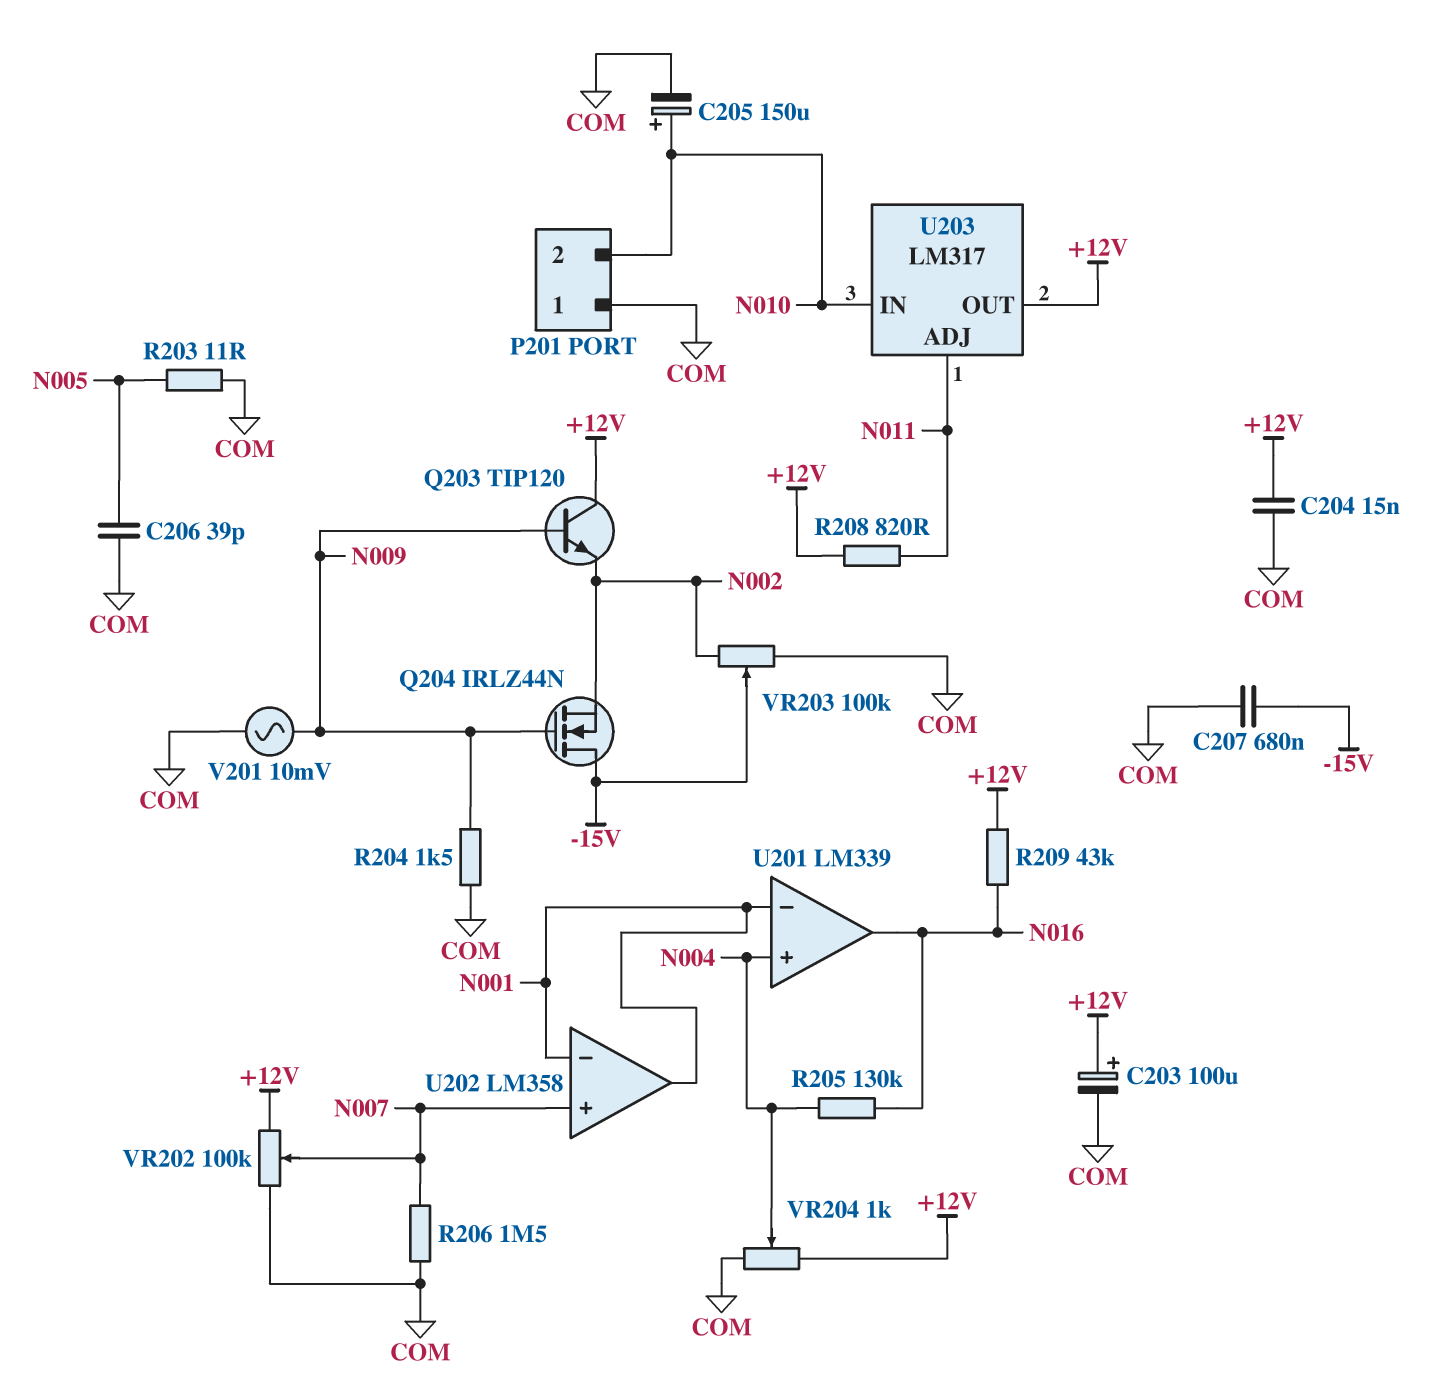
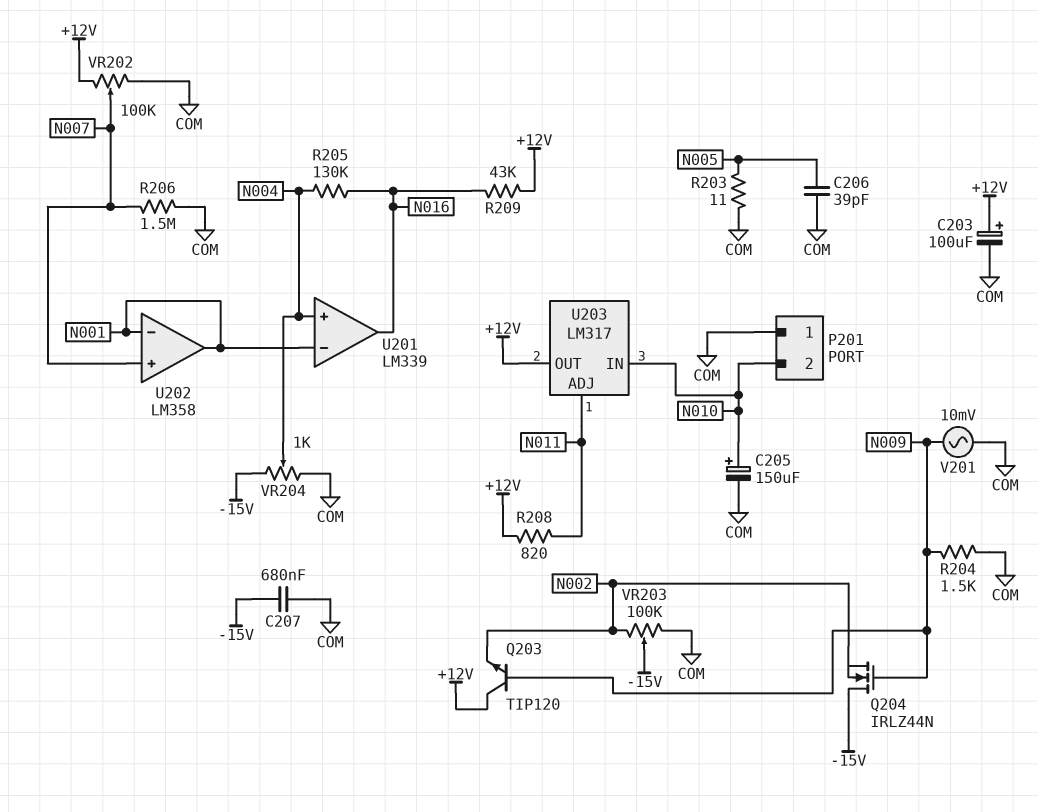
C204: 15nF (+12V, COM) -> none
VR204: 1k (+12V, COM, wiper N004) -> 1k (-15V, COM, wiper N004)

